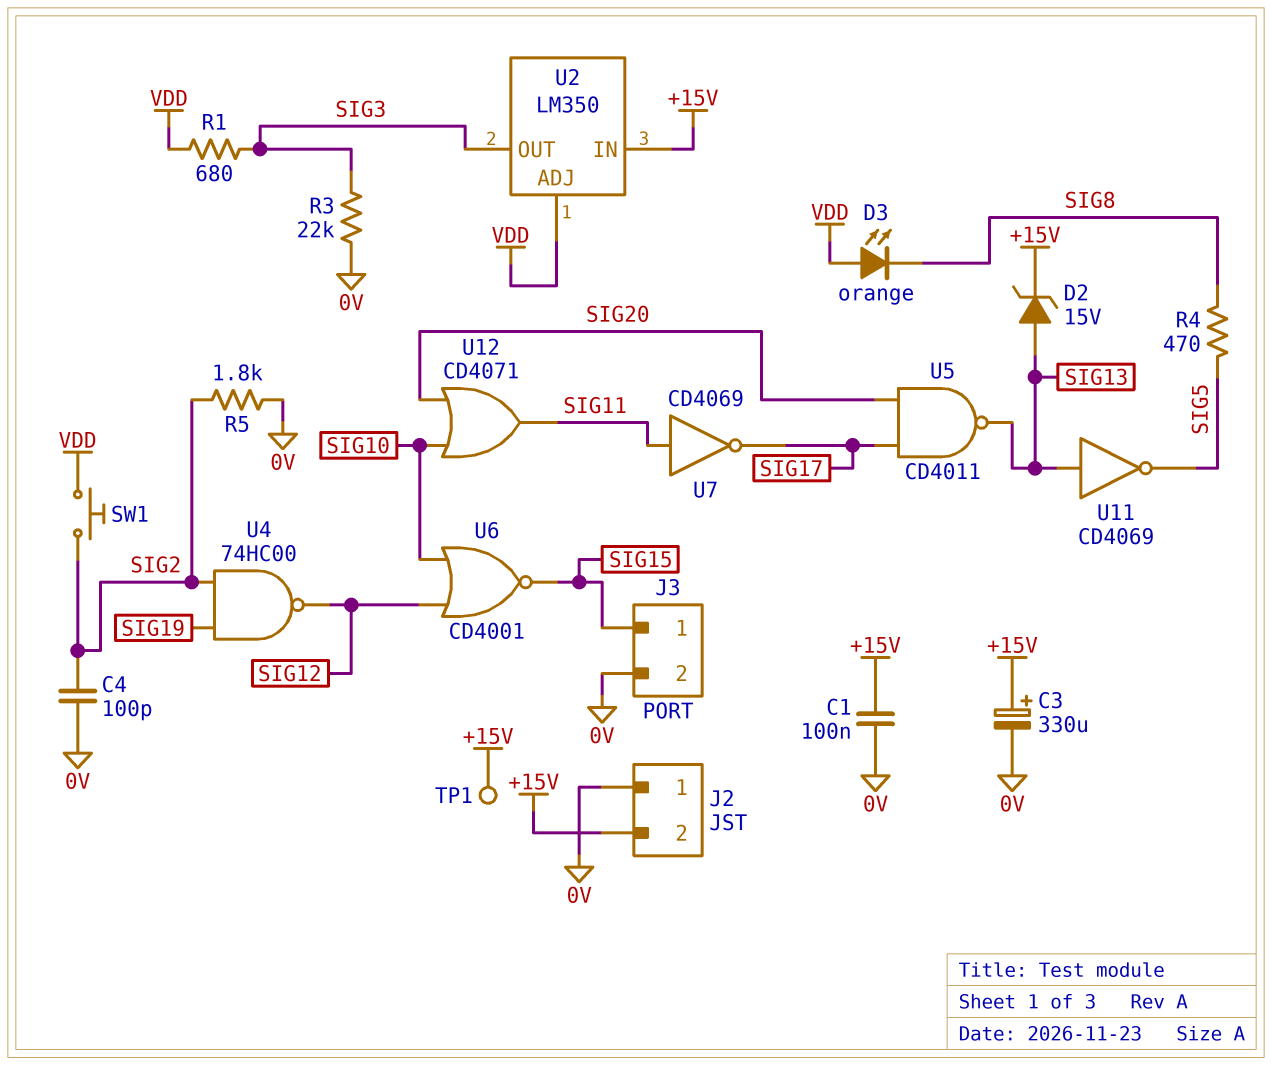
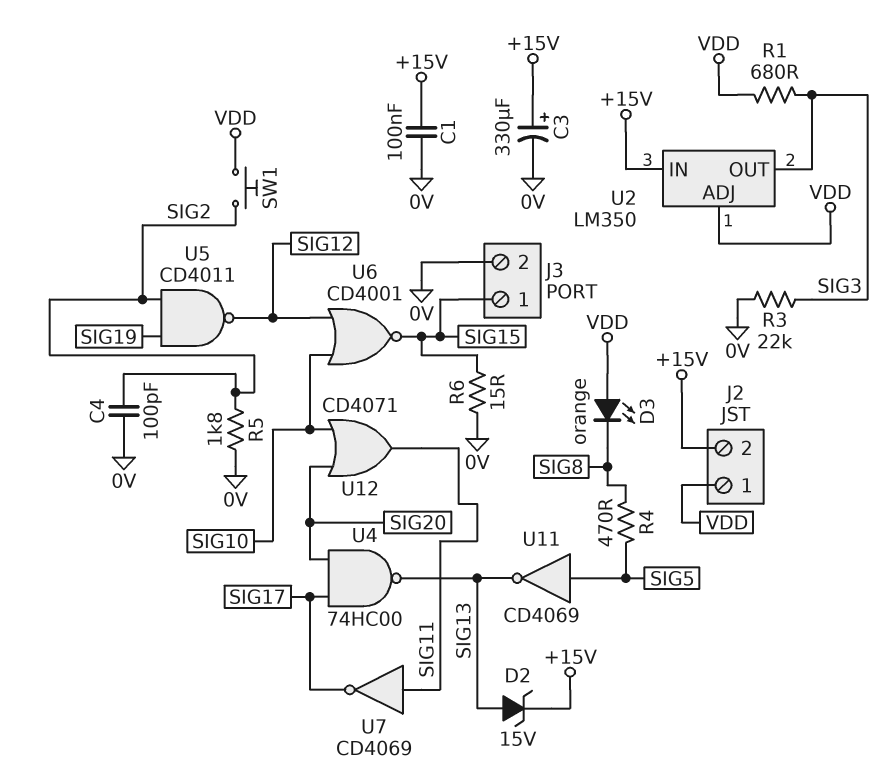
J2 pin 1: 0V -> VDD
R6: none -> 15 (0V, SIG15)
TP1: test point (+15V) -> none
U4: NAND 74HC00 (in SIG2, in SIG19, out SIG12) -> NAND 74HC00 (in SIG17, in SIG20, out SIG13)
U5: NAND CD4011 (in SIG17, in SIG20, out SIG13) -> NAND CD4011 (in SIG2, in SIG19, out SIG12)
U11: NOT CD4069 (in SIG13, out SIG5) -> NOT CD4069 (in SIG5, out SIG13)

